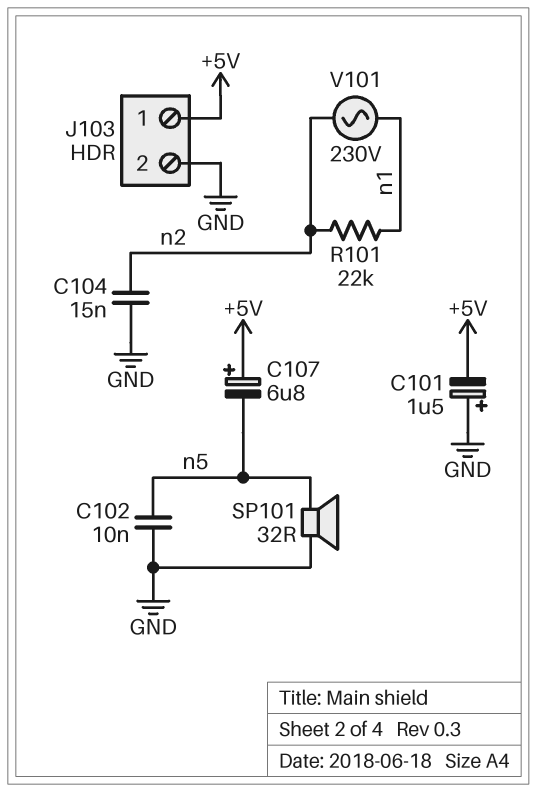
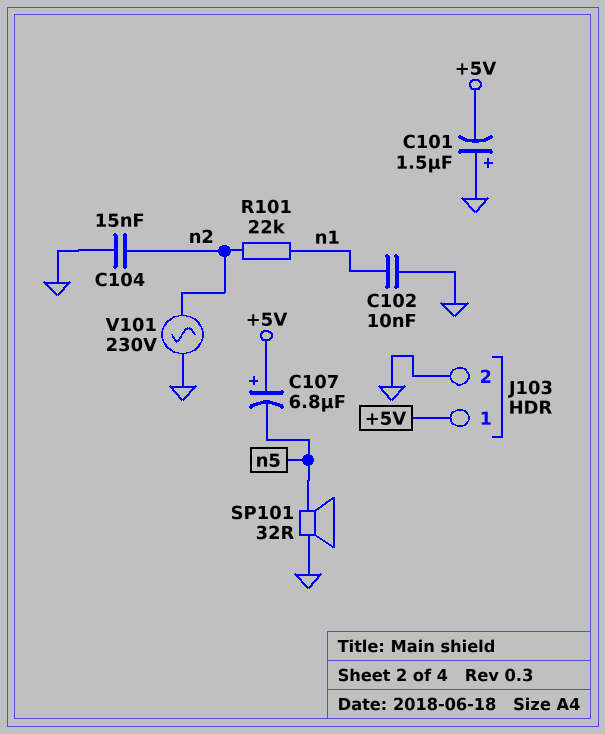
C102: 10nF (GND, n5) -> 10nF (GND, n1)
V101: AC 230V (n1, n2) -> AC 230V (GND, n2)

